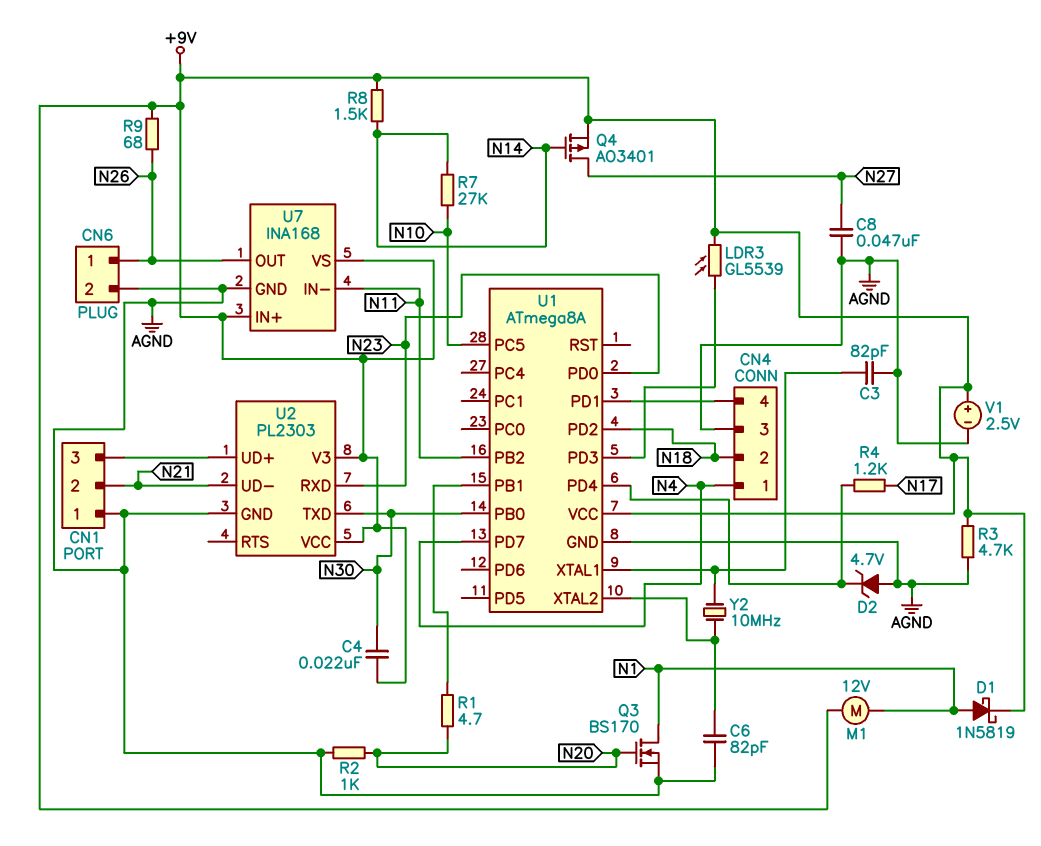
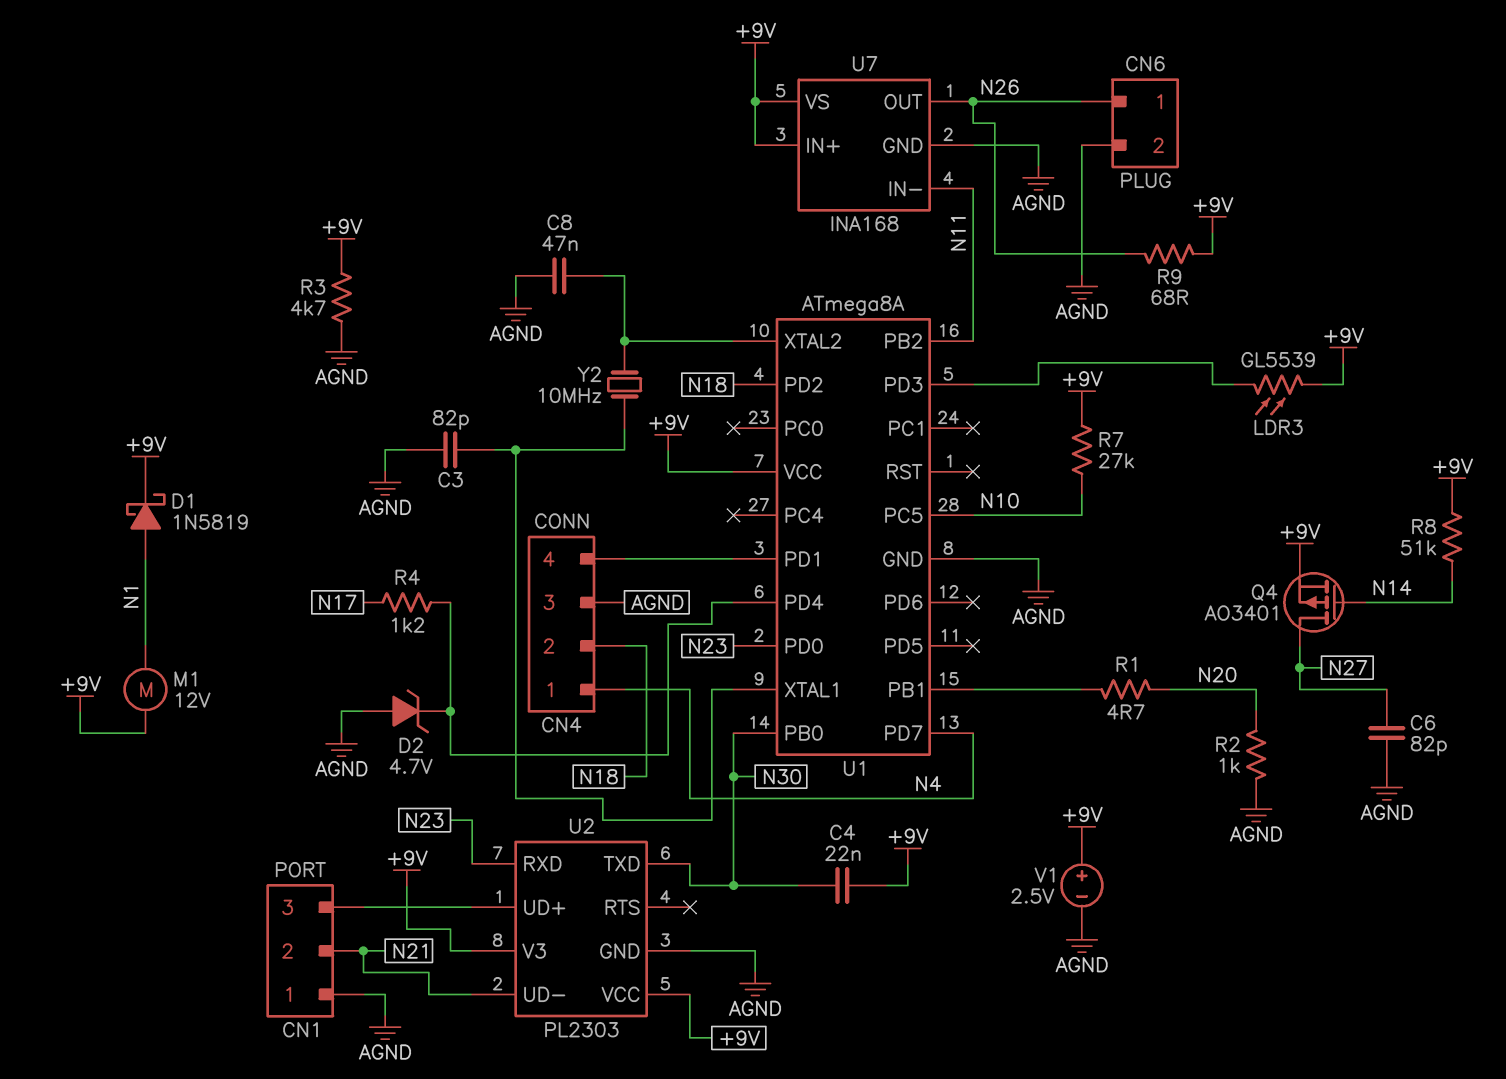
C6: 82pF (AGND, U1/XTAL2) -> 82pF (AGND, N27)
C8: 47nF (AGND, N27) -> 47nF (AGND, U1/XTAL2)
Q3: NMOS BS170 (G N20, D N1, S AGND) -> none
R7: 27k (N10, N14) -> 27k (+9V, N10)
R8: 1.5k (+9V, N14) -> 51k (+9V, N14)

